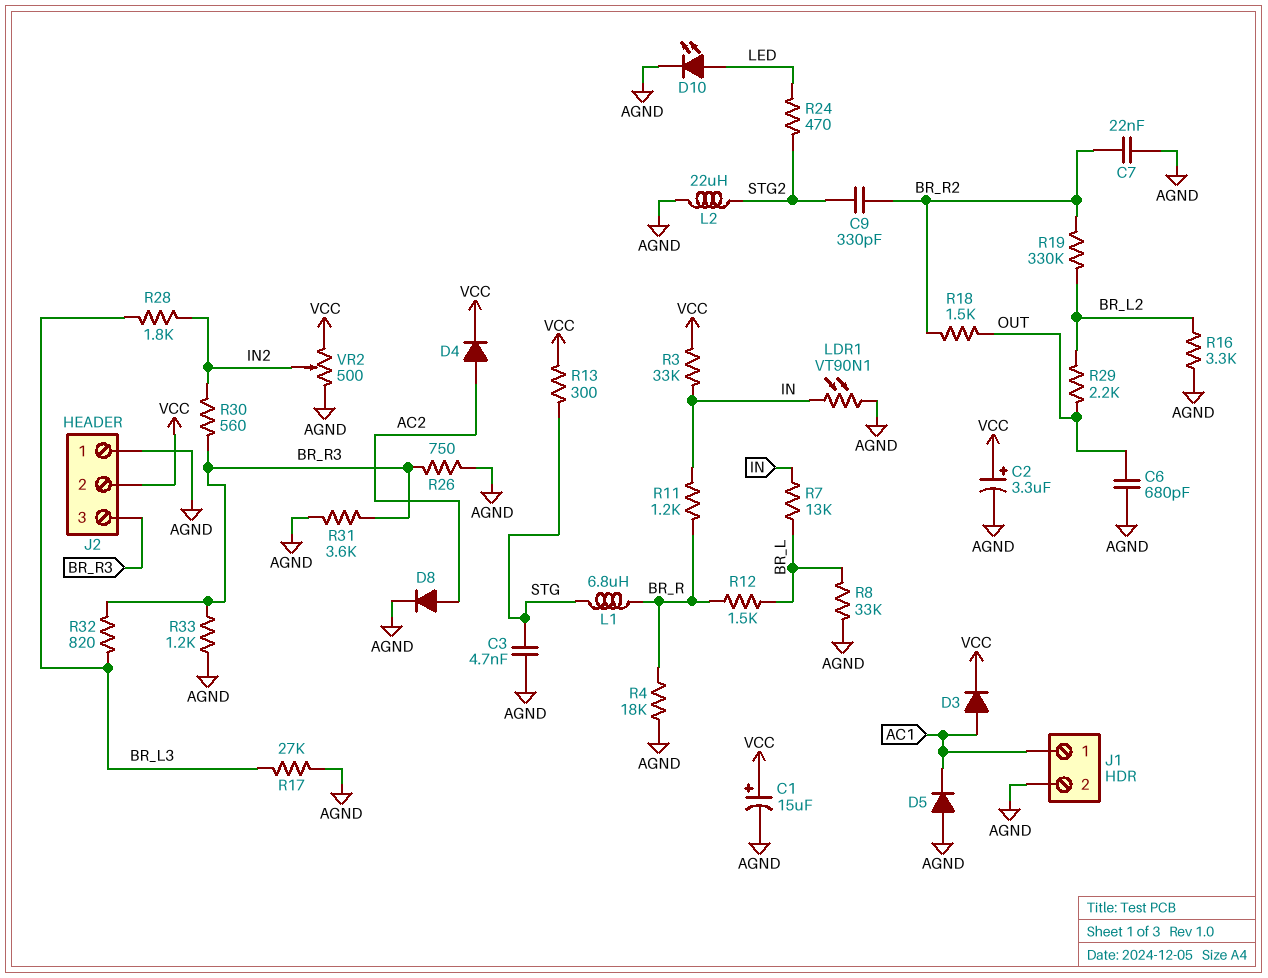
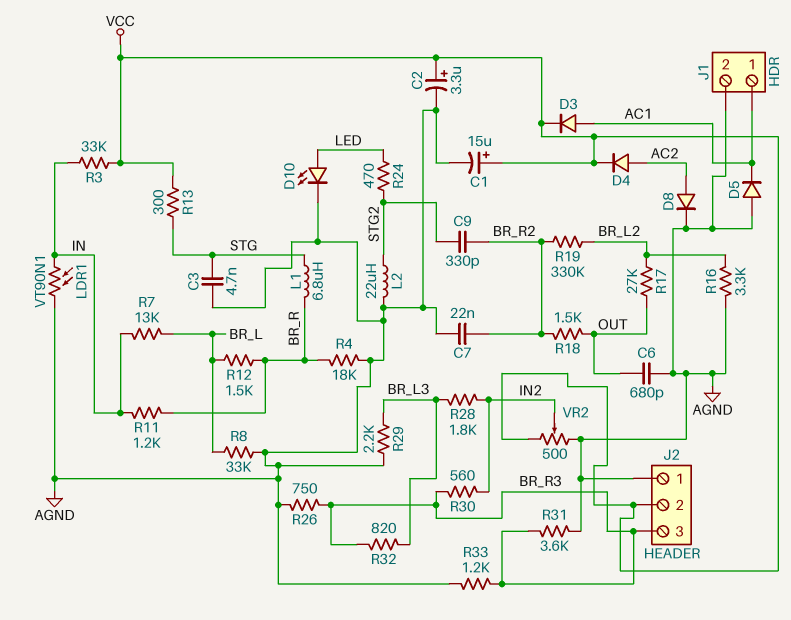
R17: 27k (AGND, BR_L3) -> 27k (BR_L2, OUT)
R29: 2.2k (BR_L2, OUT) -> 2.2k (AGND, BR_L3)

